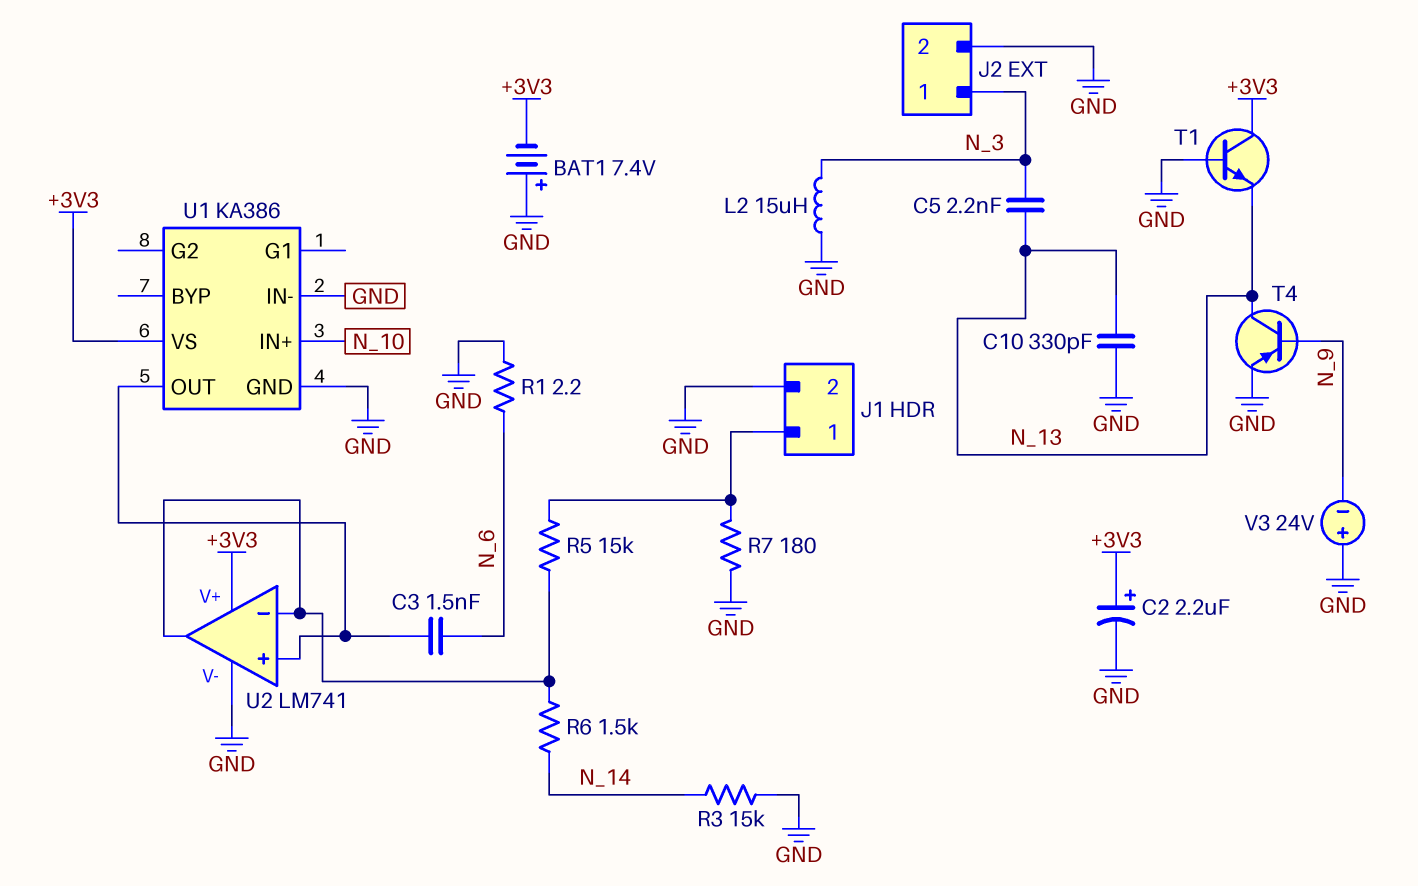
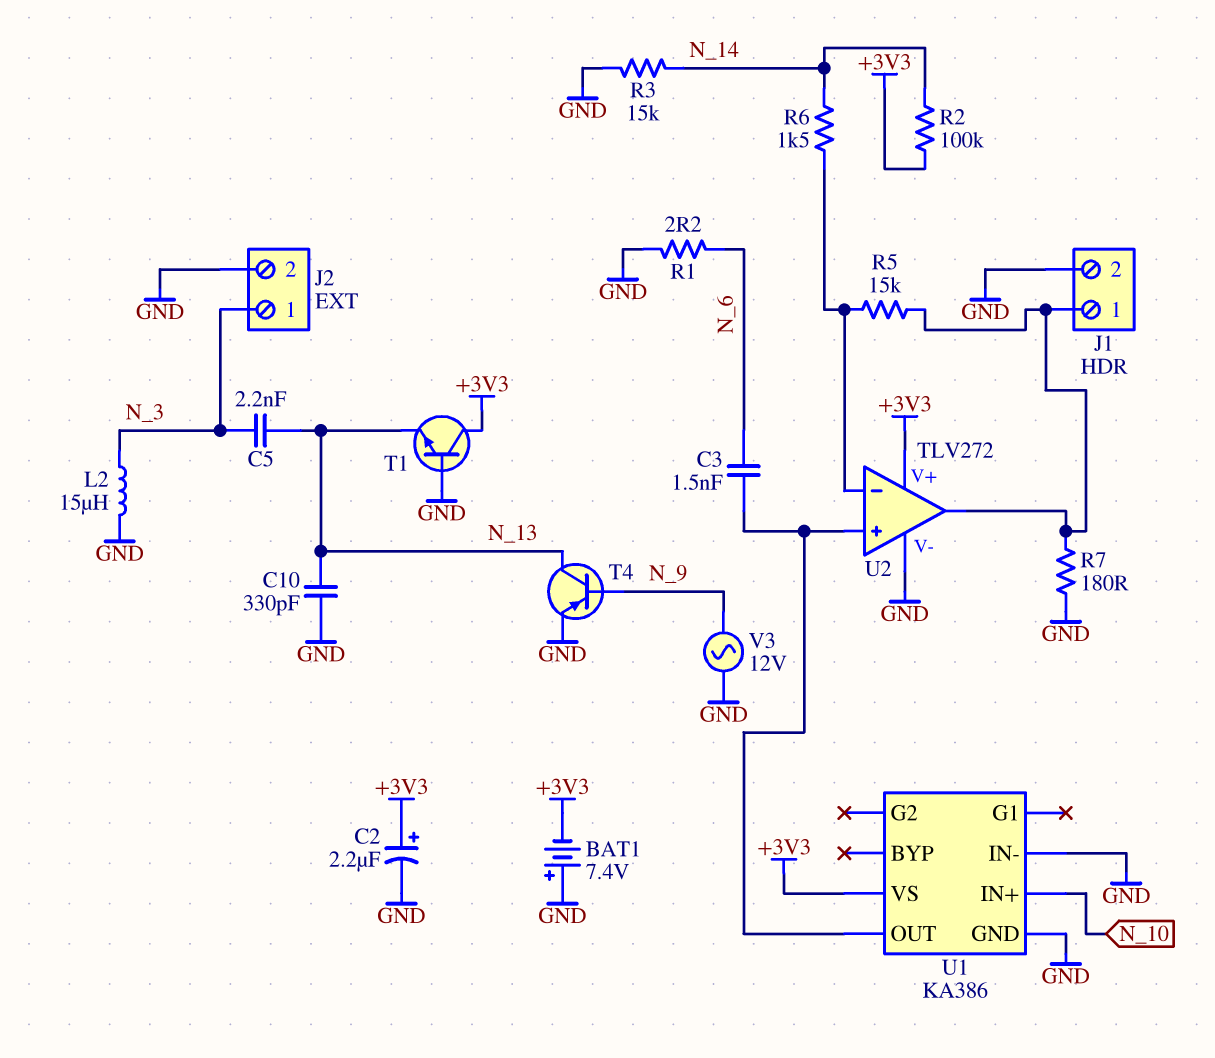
R2: none -> 100k (+3V3, N_14)
U2: LM741 -> TLV272
U2 pin out: U2/in- -> J1/1
V3: 24V (plus GND, minus N_9) -> AC 12V (GND, N_9)

